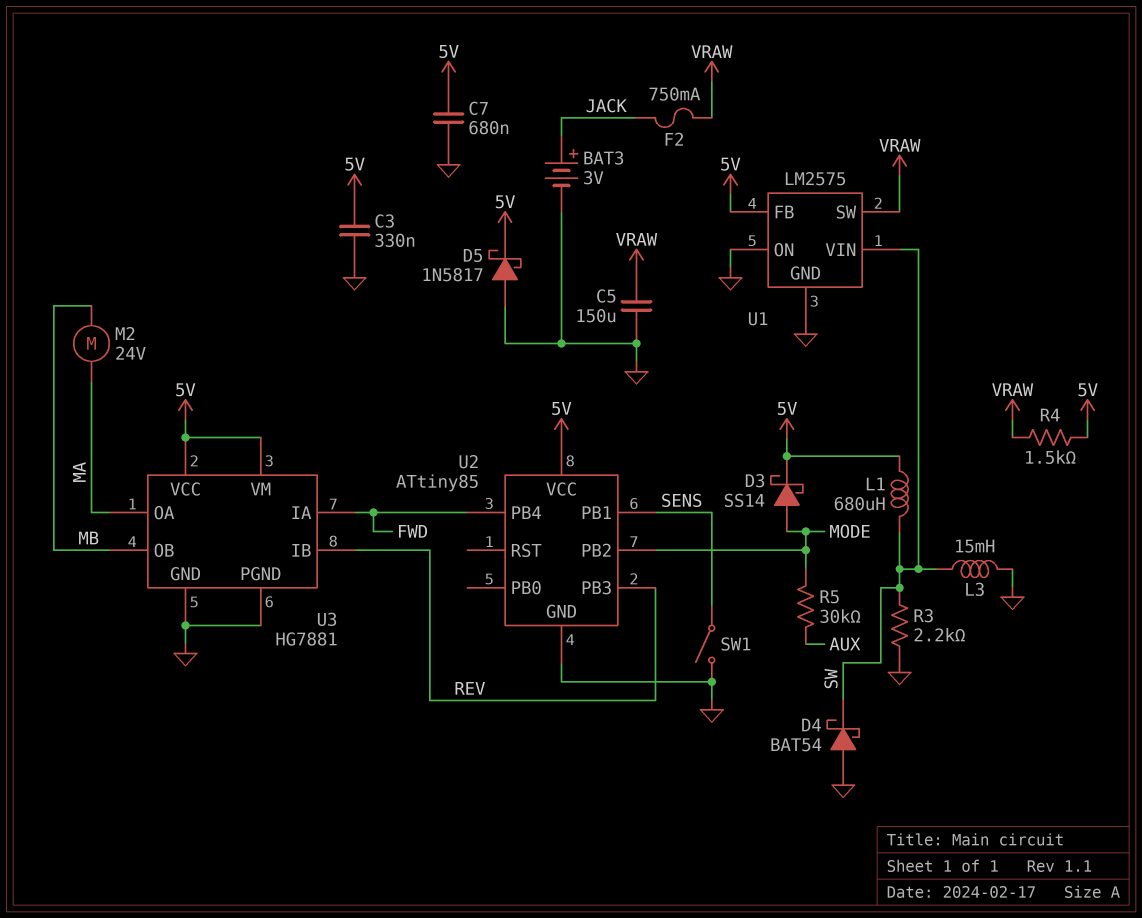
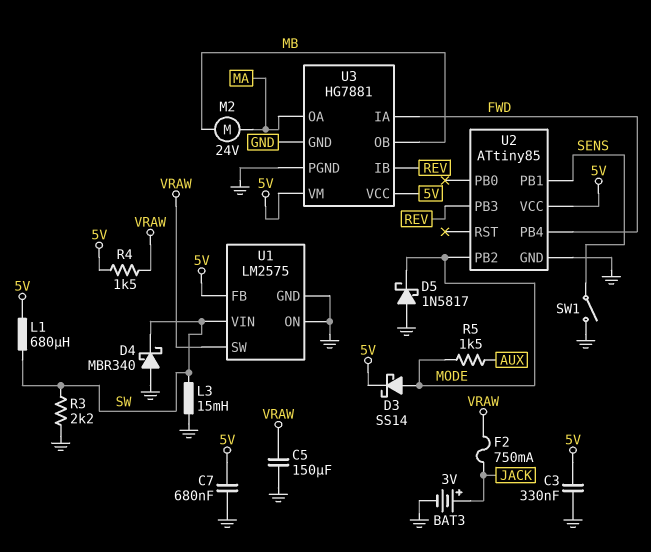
D4: schottky BAT54 (A GND, K SW) -> schottky MBR340 (A GND, K SW)
D5: schottky 1N5817 (A GND, K 5V) -> schottky 1N5817 (A GND, K MODE)
R5: 30k (AUX, MODE) -> 1.5k (AUX, MODE)

